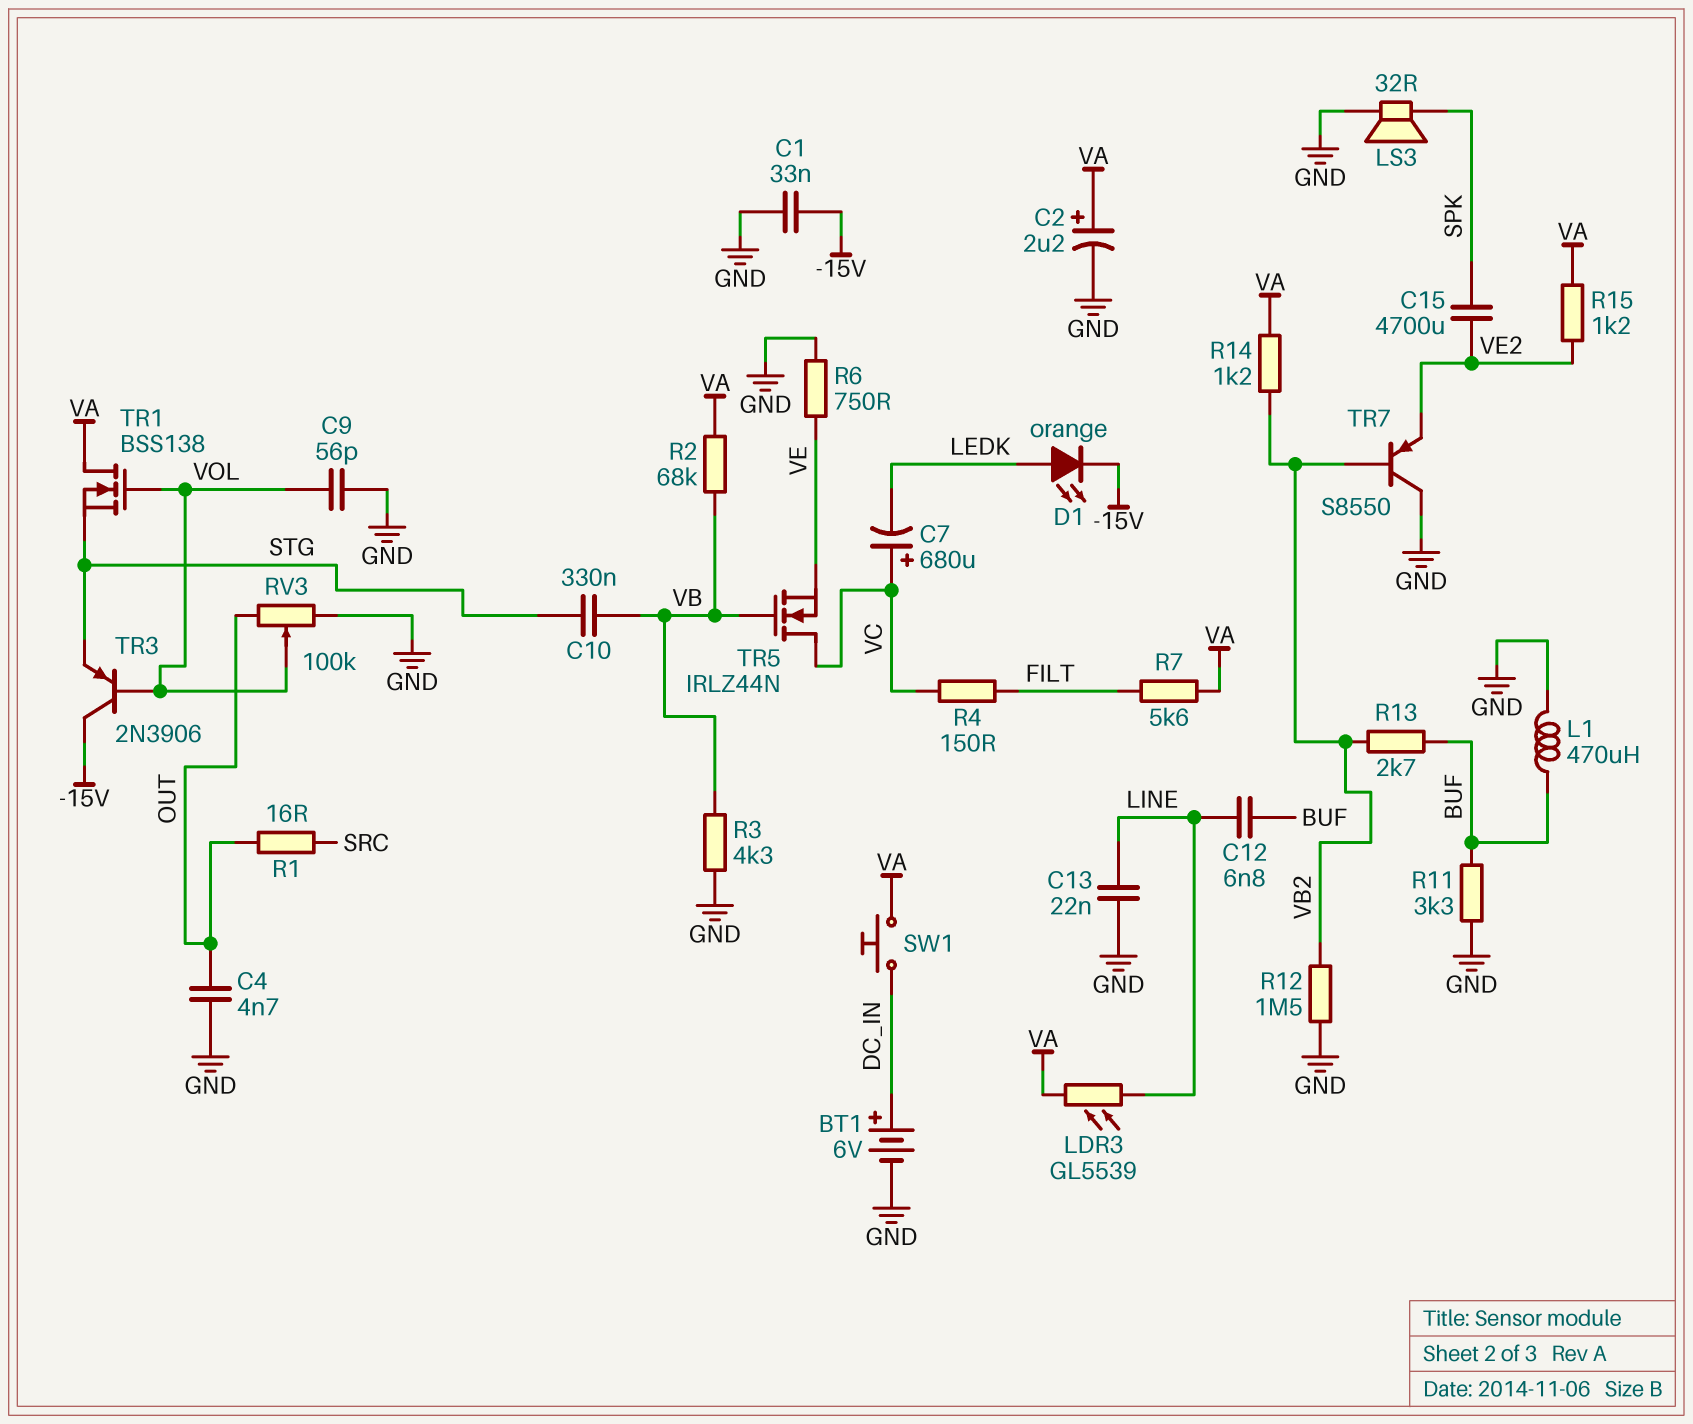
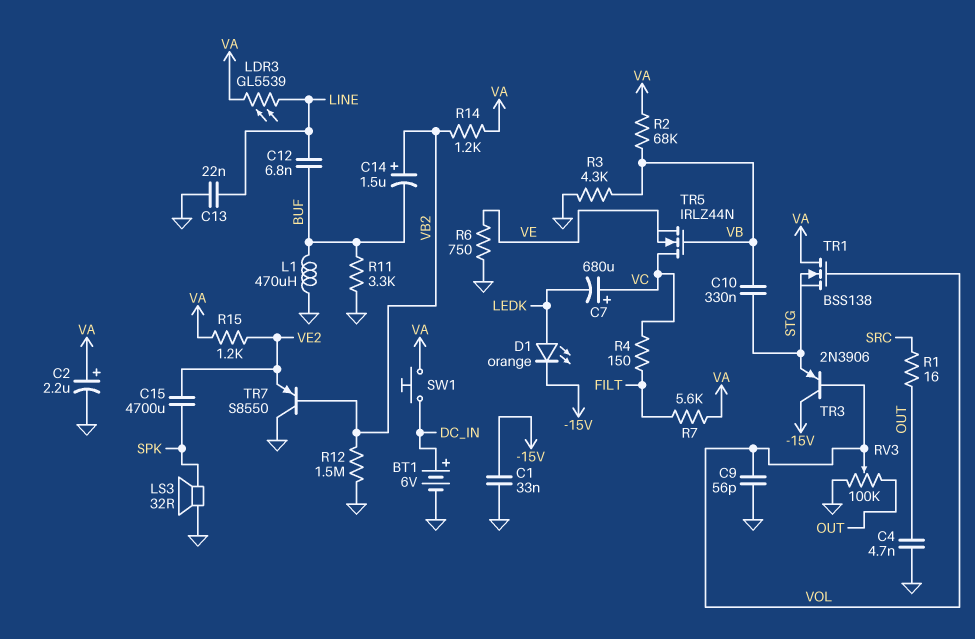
C14: none -> 1.5uF (plus VB2, minus BUF)
R13: 2.7k (BUF, VB2) -> none

